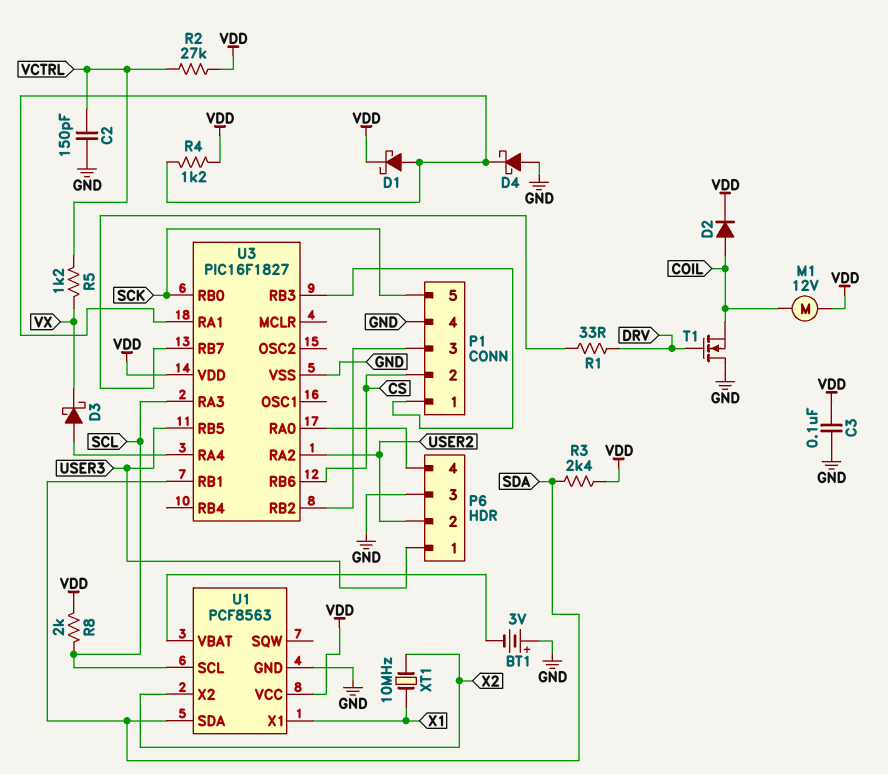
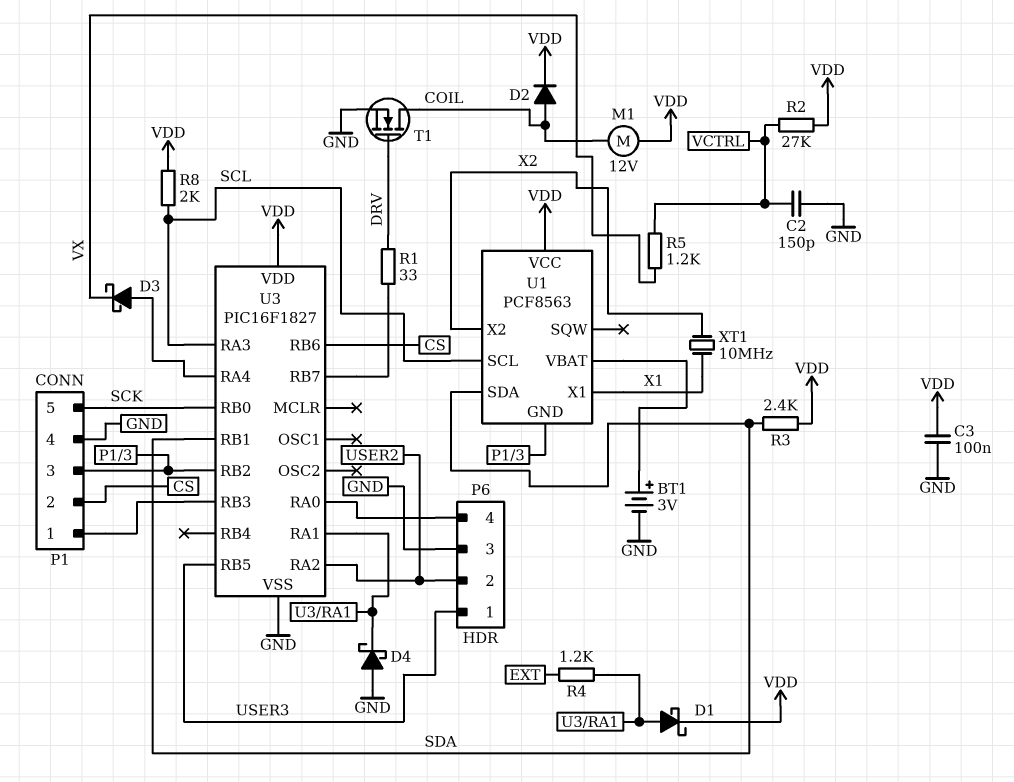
BT1: 3V (plus GND, minus U1/VBAT) -> 3V (plus U1/VBAT, minus GND)
R4: 1.2k (U3/RA1, VDD) -> 1.2k (EXT, U3/RA1)
T1: NMOS (G DRV, D GND, S COIL) -> NMOS (G DRV, D COIL, S GND)
U1 pin GND: GND -> P1/3

